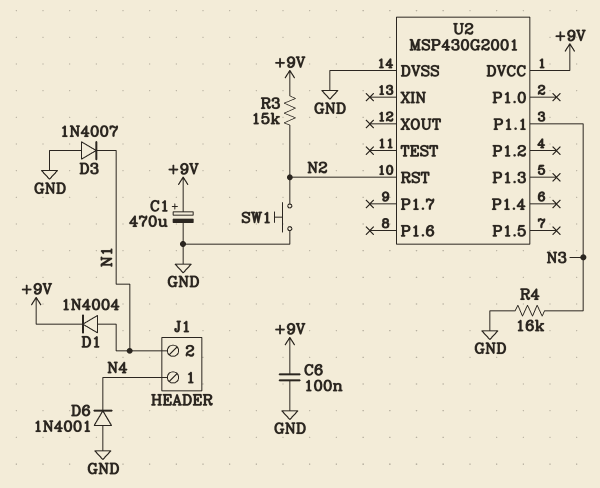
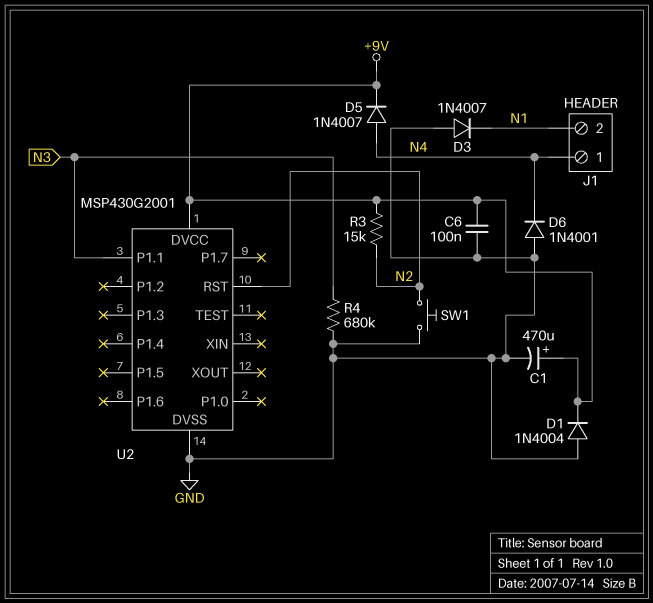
D1: diode 1N4004 (A N1, K +9V) -> diode 1N4004 (A GND, K +9V)
D5: none -> diode 1N4007 (A N4, K +9V)
R4: 16k (GND, N3) -> 680k (GND, N3)

